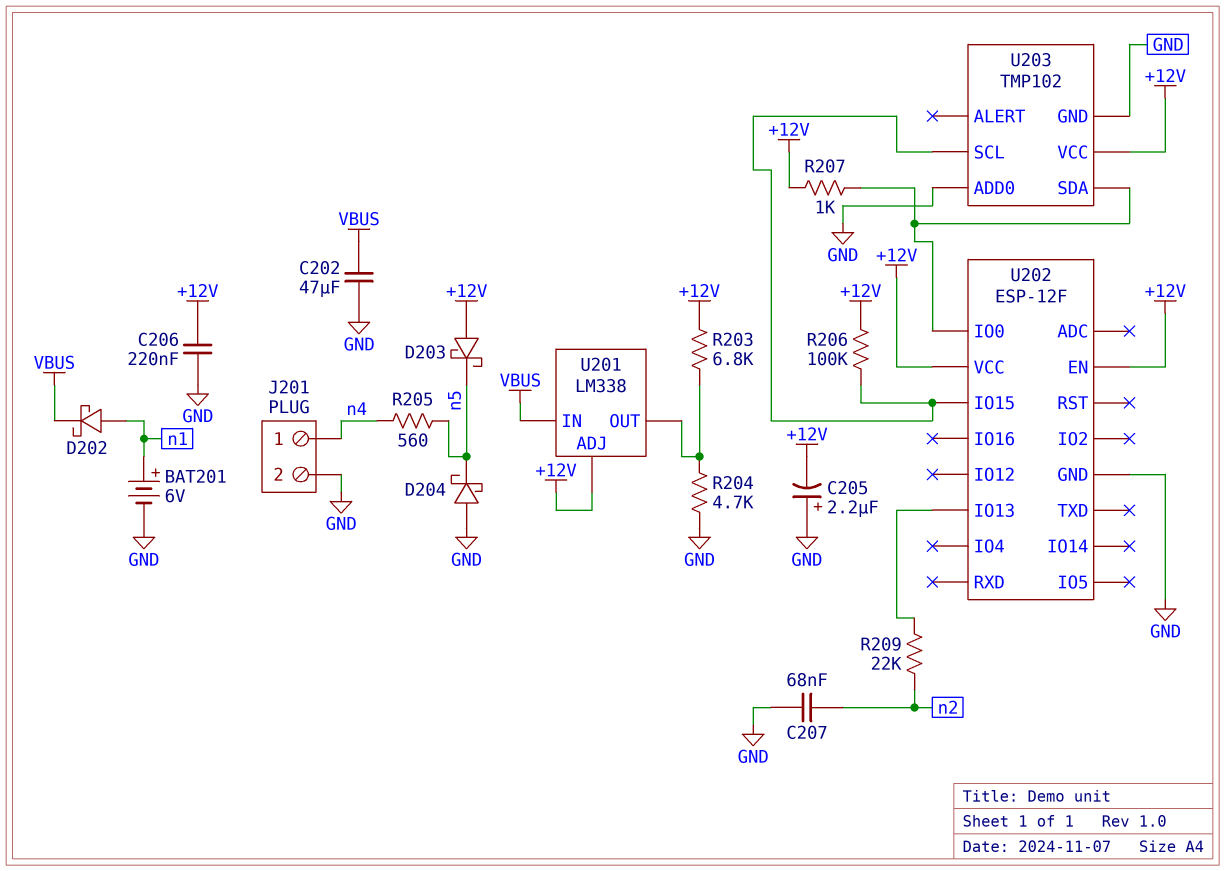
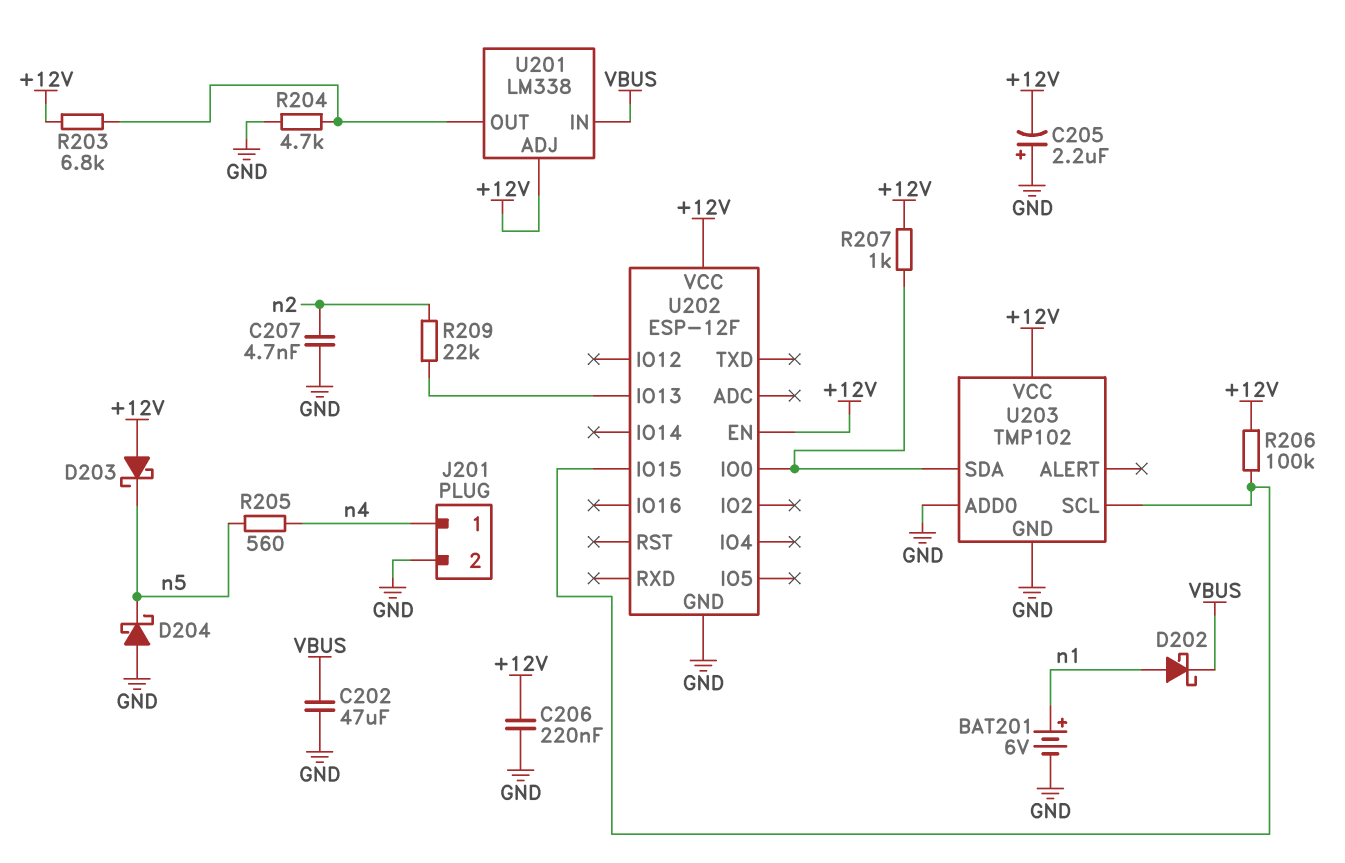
C207: 68nF (GND, n2) -> 4.7nF (GND, n2)

